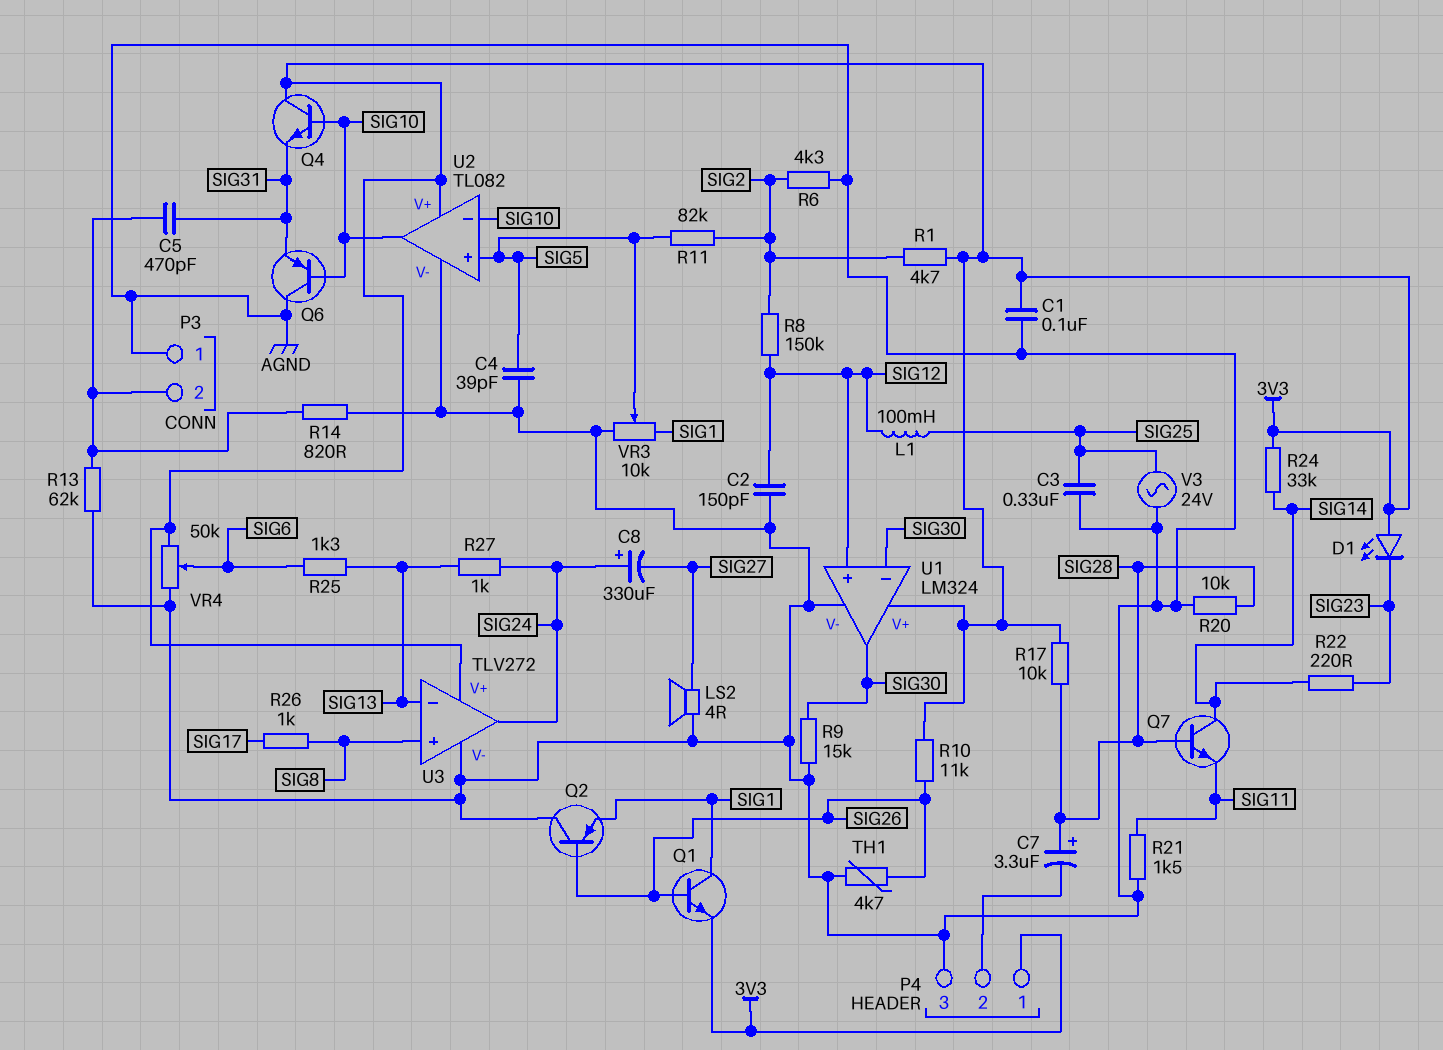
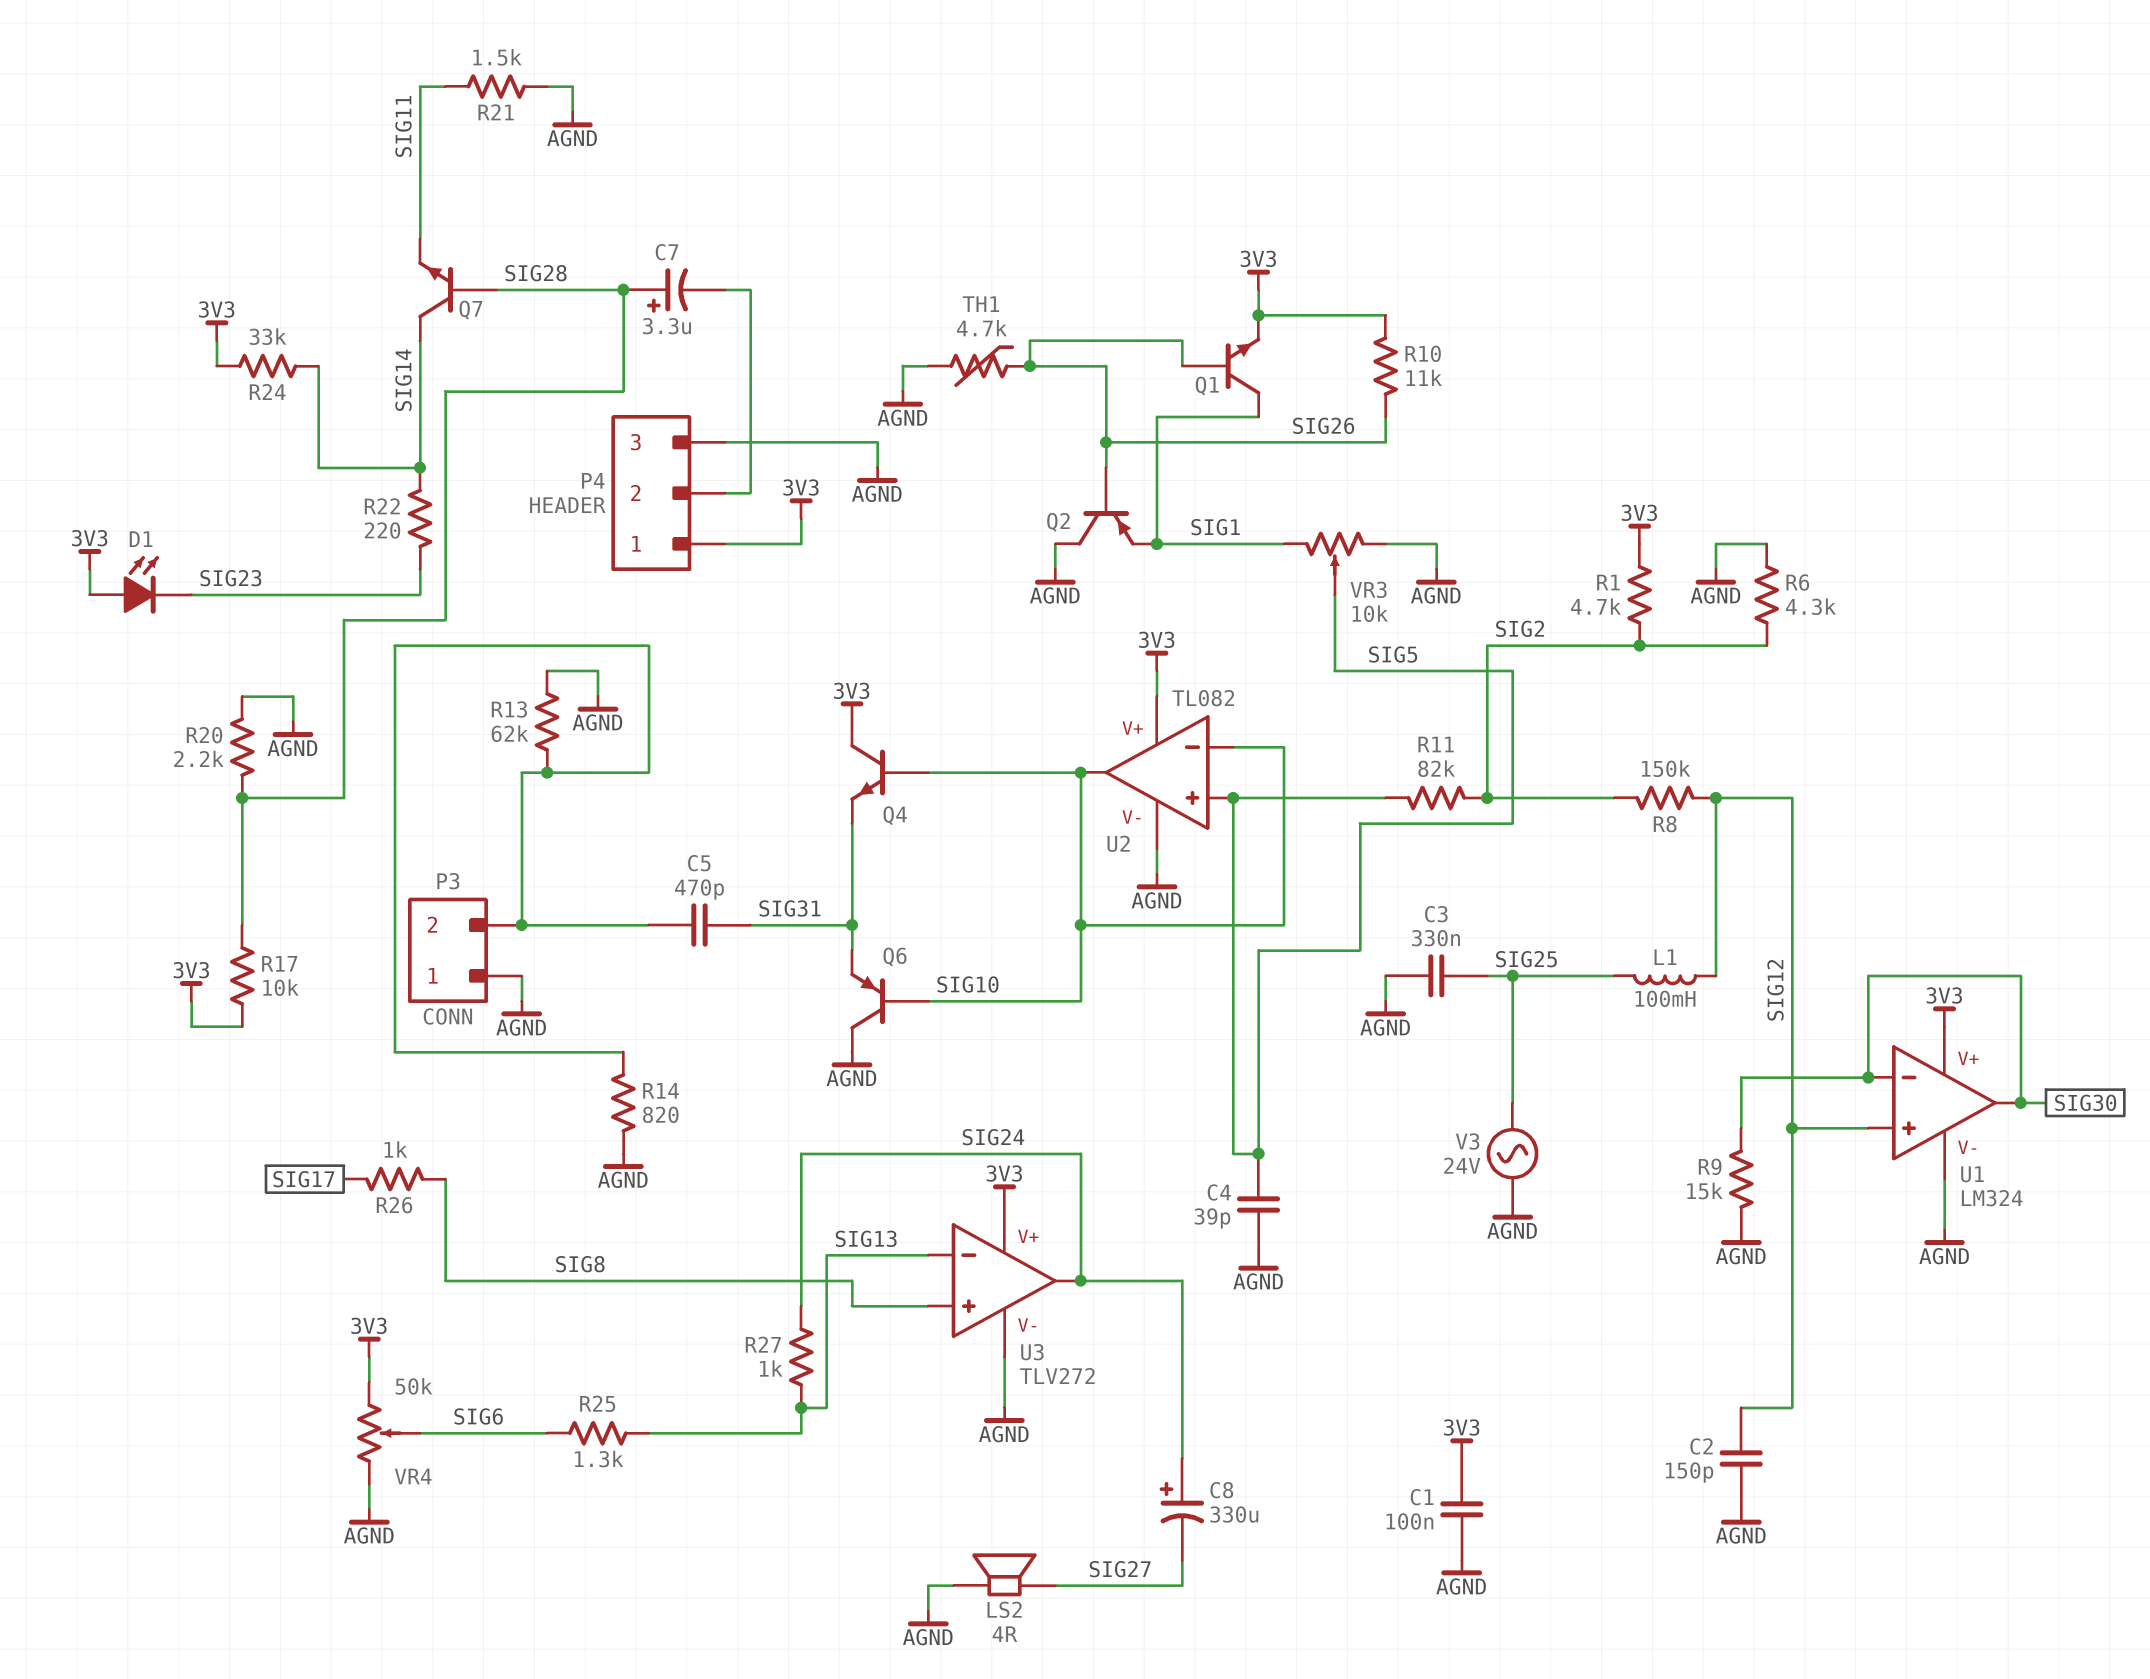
R20: 10k (AGND, SIG28) -> 2.2k (AGND, SIG28)

